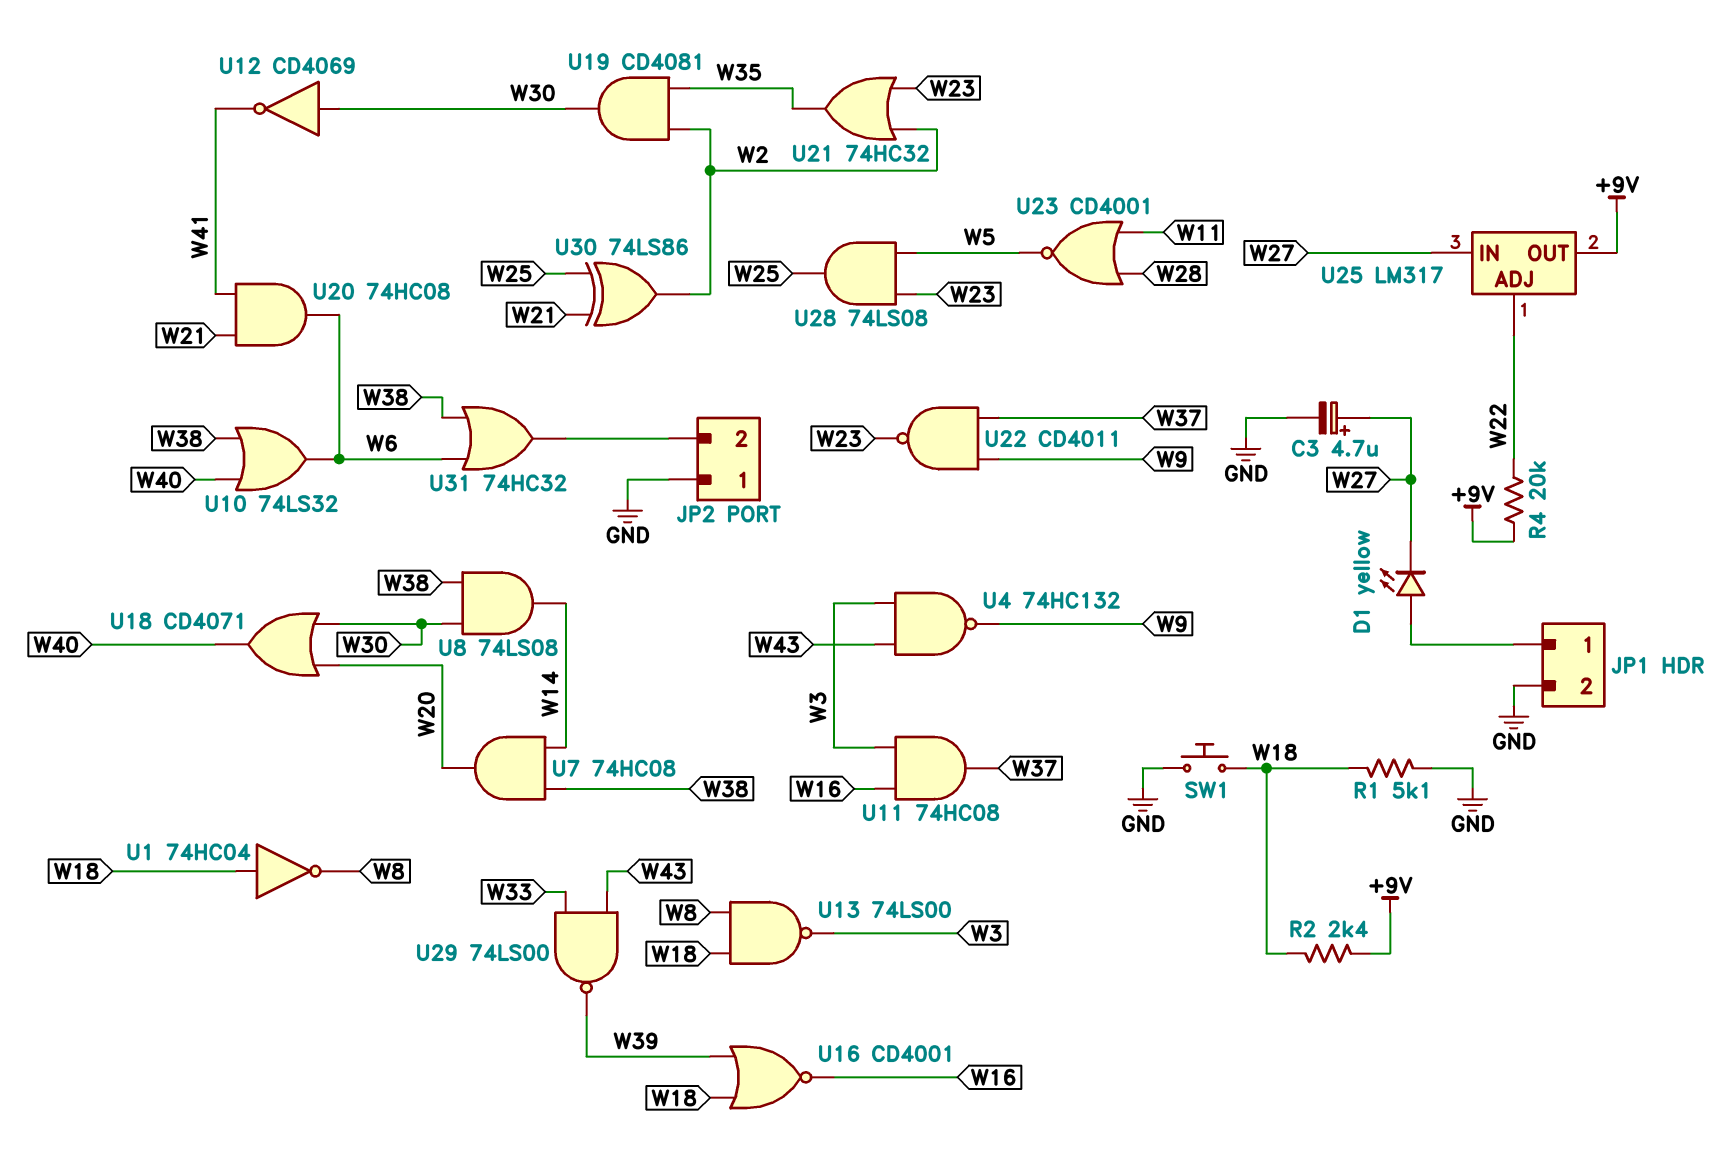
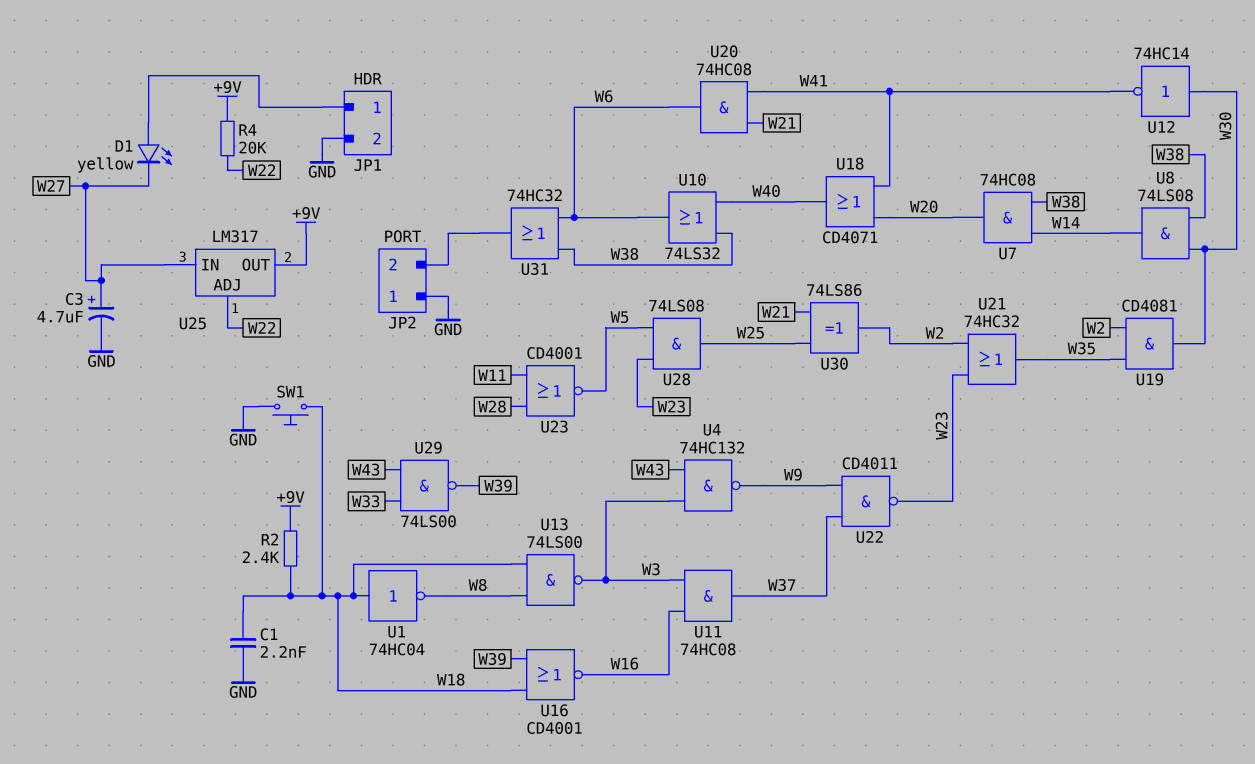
C1: none -> 2.2nF (GND, W18)
R1: 5.1k (GND, W18) -> none
U12: NOT CD4069 (in W30, out W41) -> NOT 74HC14 (in W30, out W41)
U18: OR CD4071 (in W20, in W30, out W40) -> OR CD4071 (in W20, in W41, out W40)

